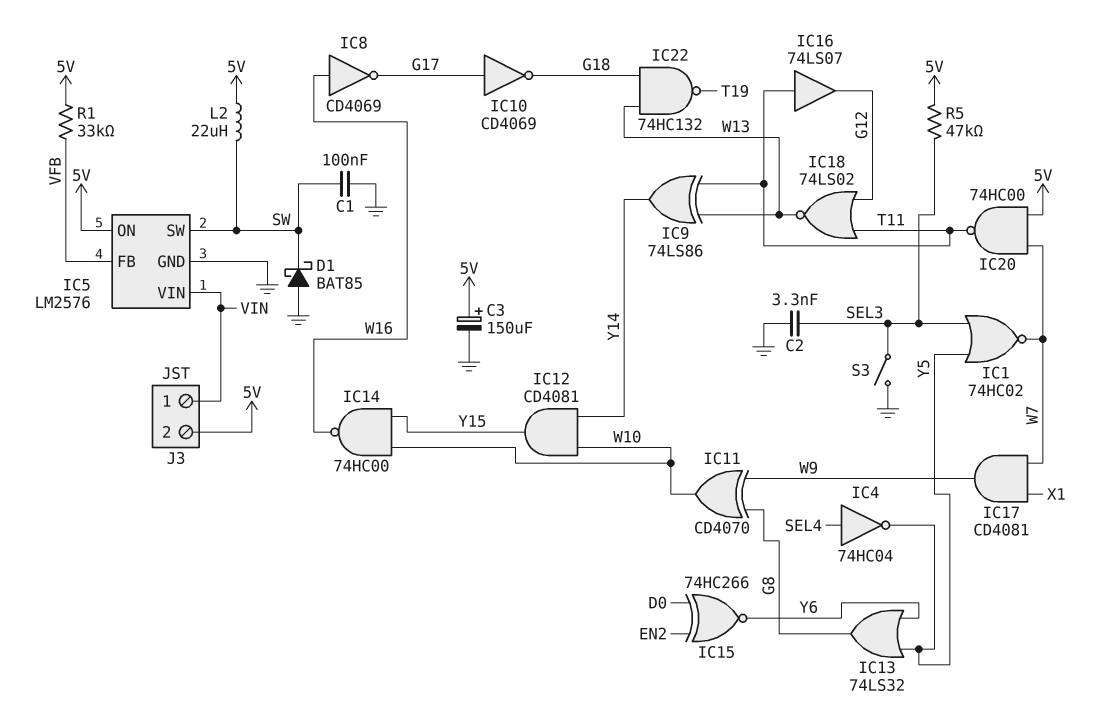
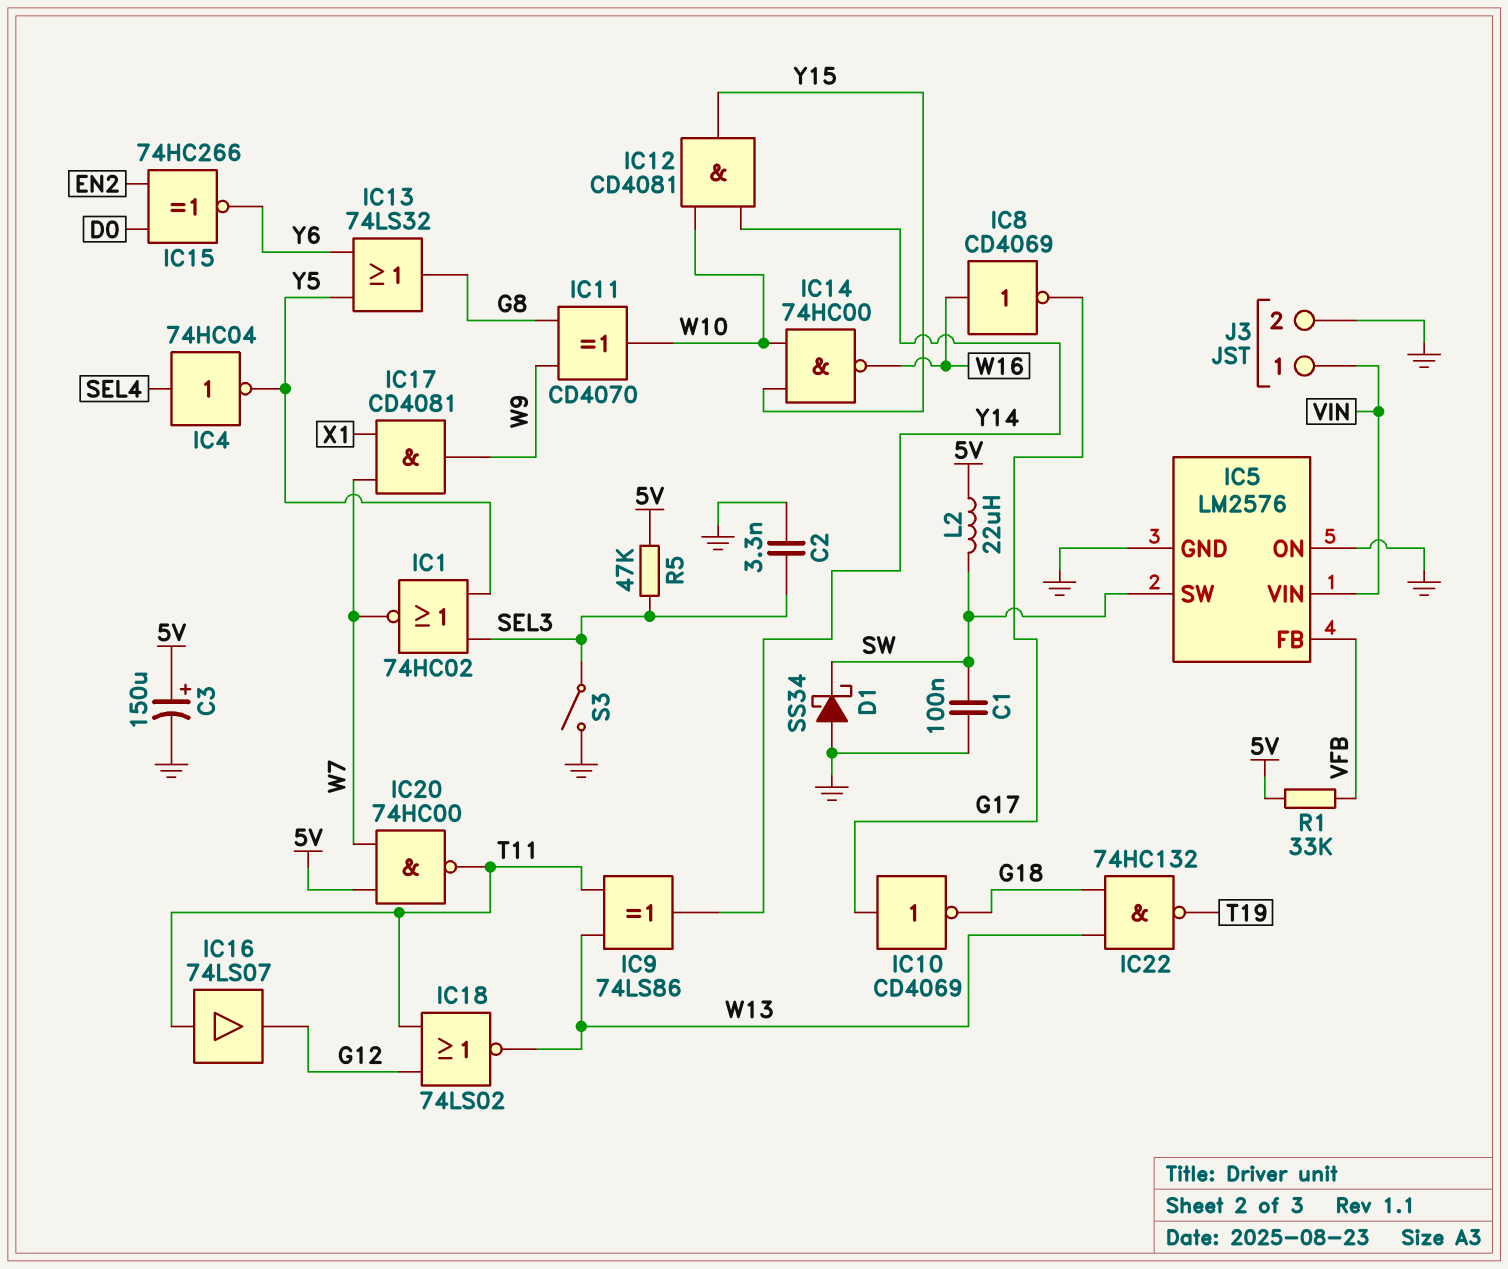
D1: schottky BAT85 (A GND, K SW) -> schottky SS34 (A GND, K SW)
IC5 pin ON: 5V -> GND
J3 pin 2: 5V -> GND

